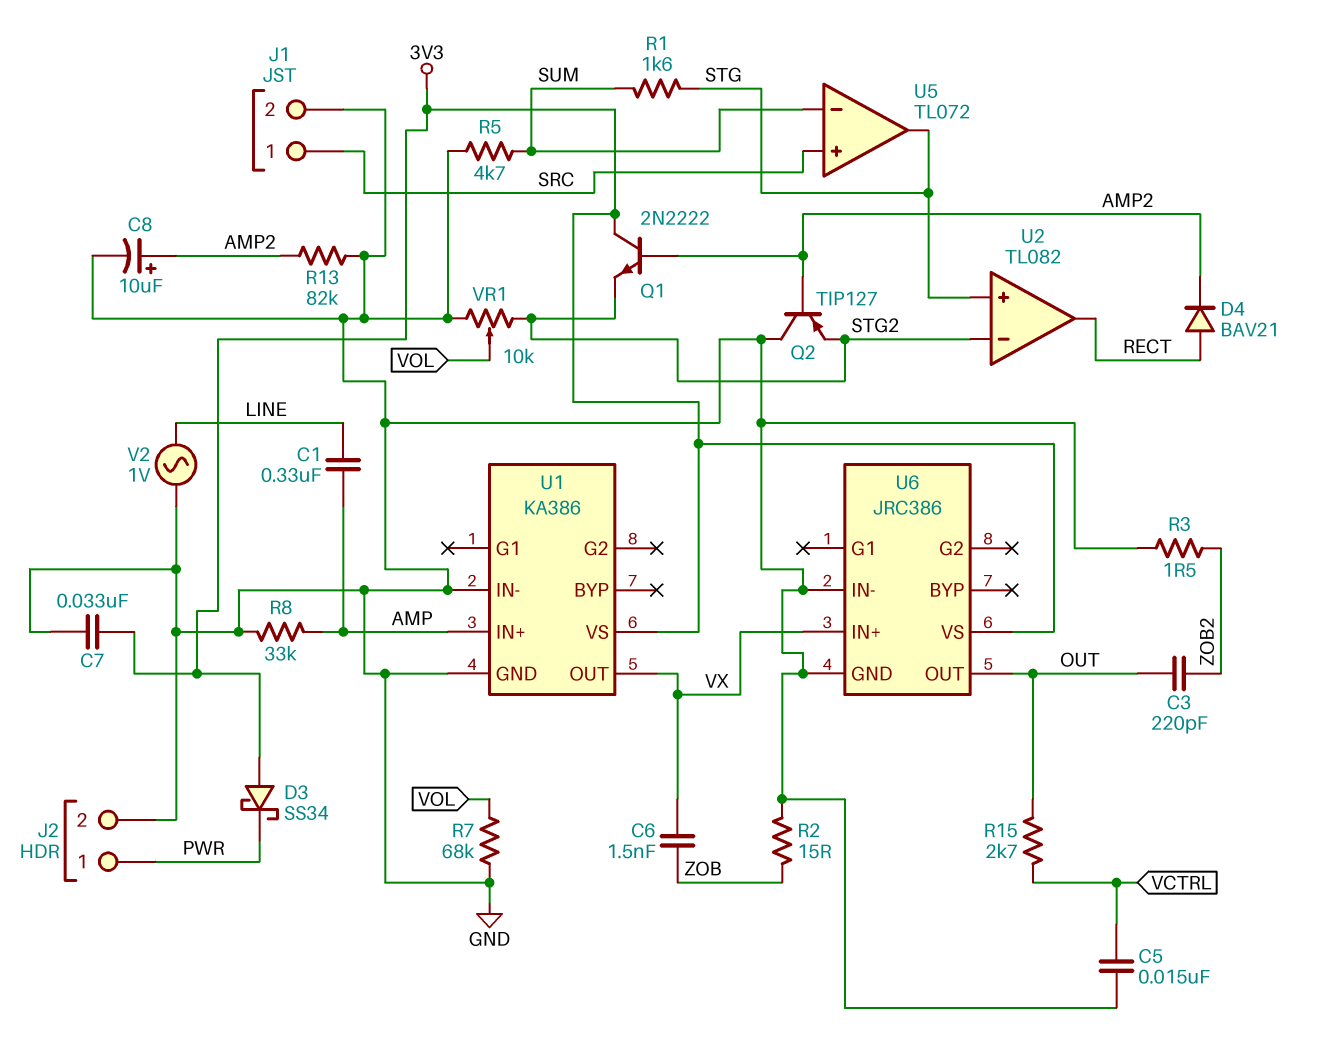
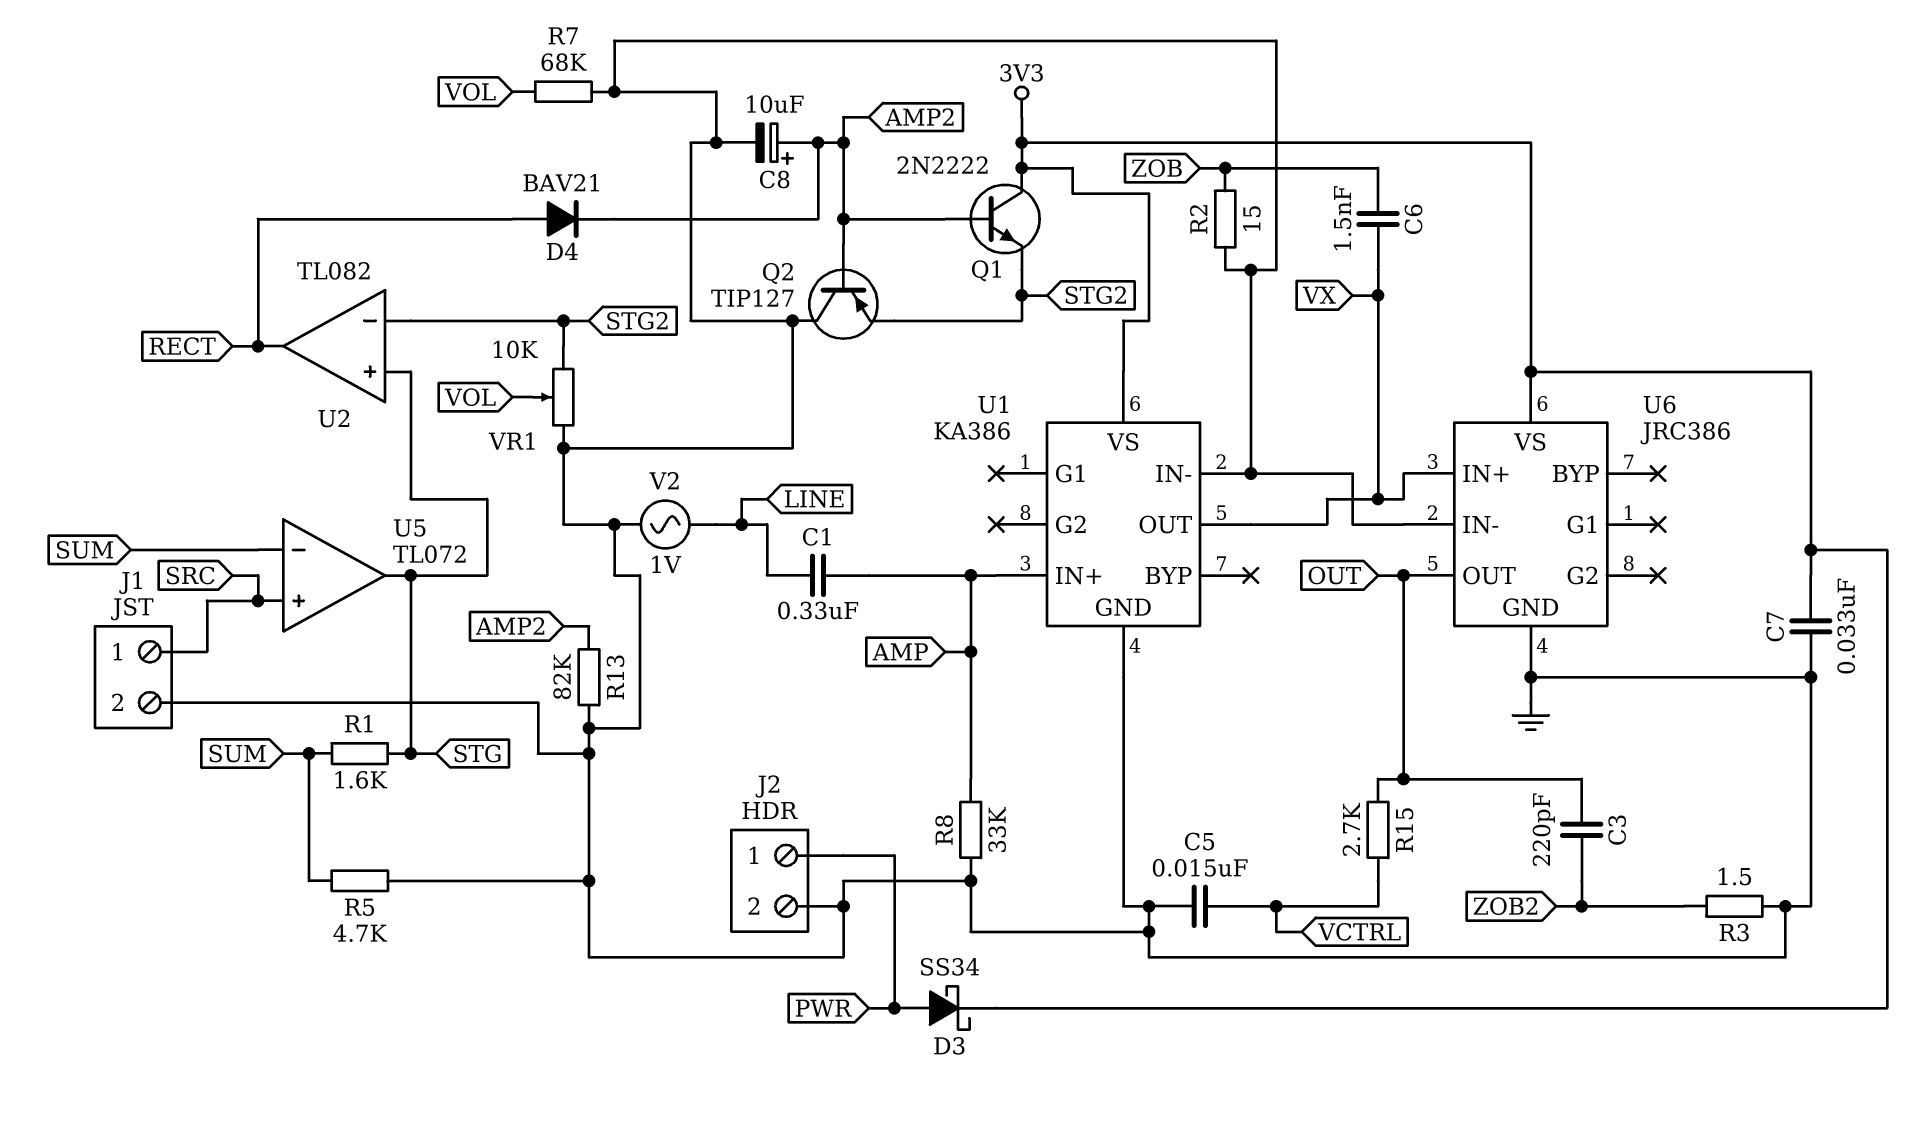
D3: schottky SS34 (A 3V3, K PWR) -> schottky SS34 (A PWR, K 3V3)

